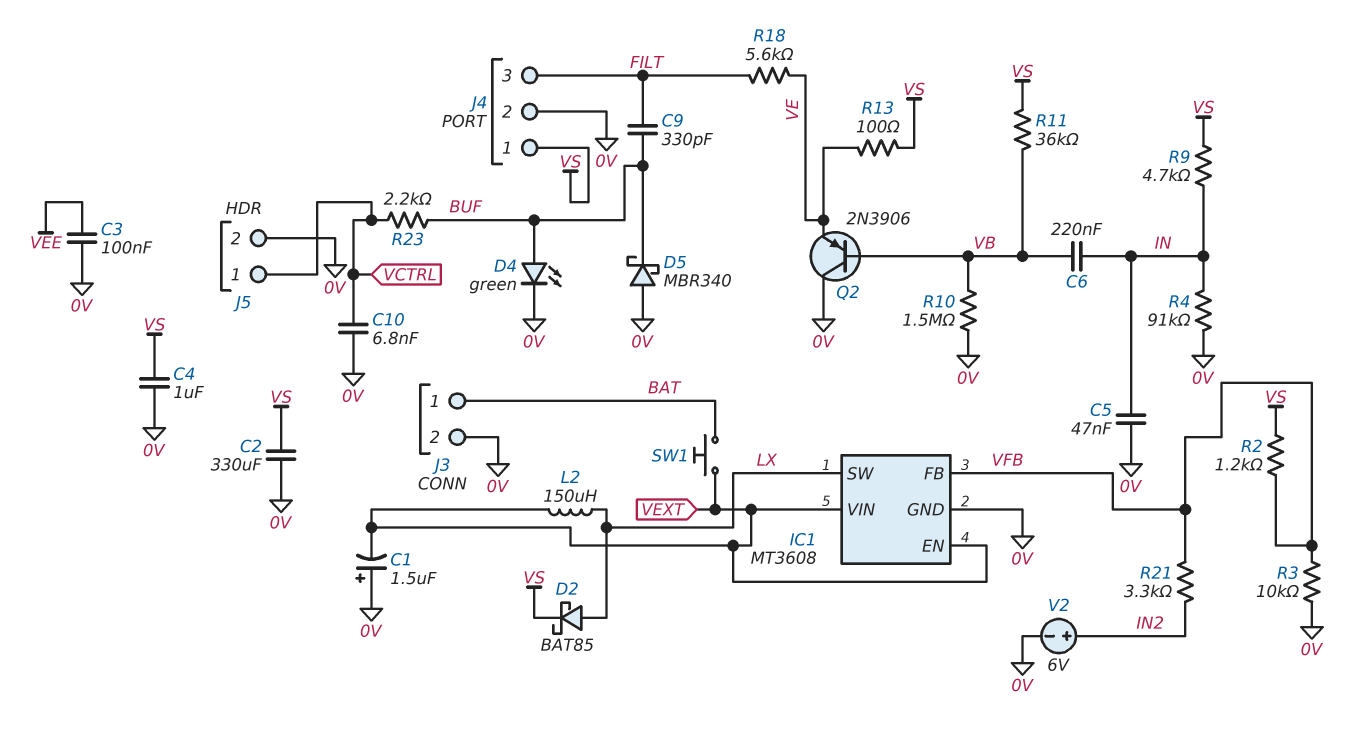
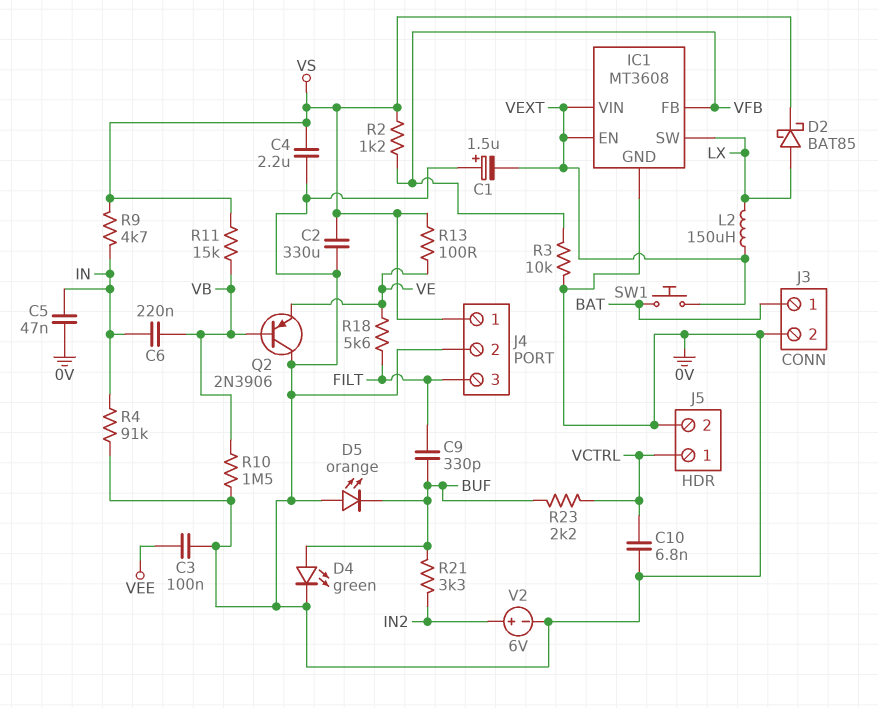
C4: 1uF (0V, VS) -> 2.2uF (0V, VS)
D5: schottky MBR340 (A 0V, K BUF) -> LED orange (A 0V, K BUF)
R11: 36k (VB, VS) -> 15k (VB, VS)
R21: 3.3k (IN2, VFB) -> 3.3k (BUF, IN2)

